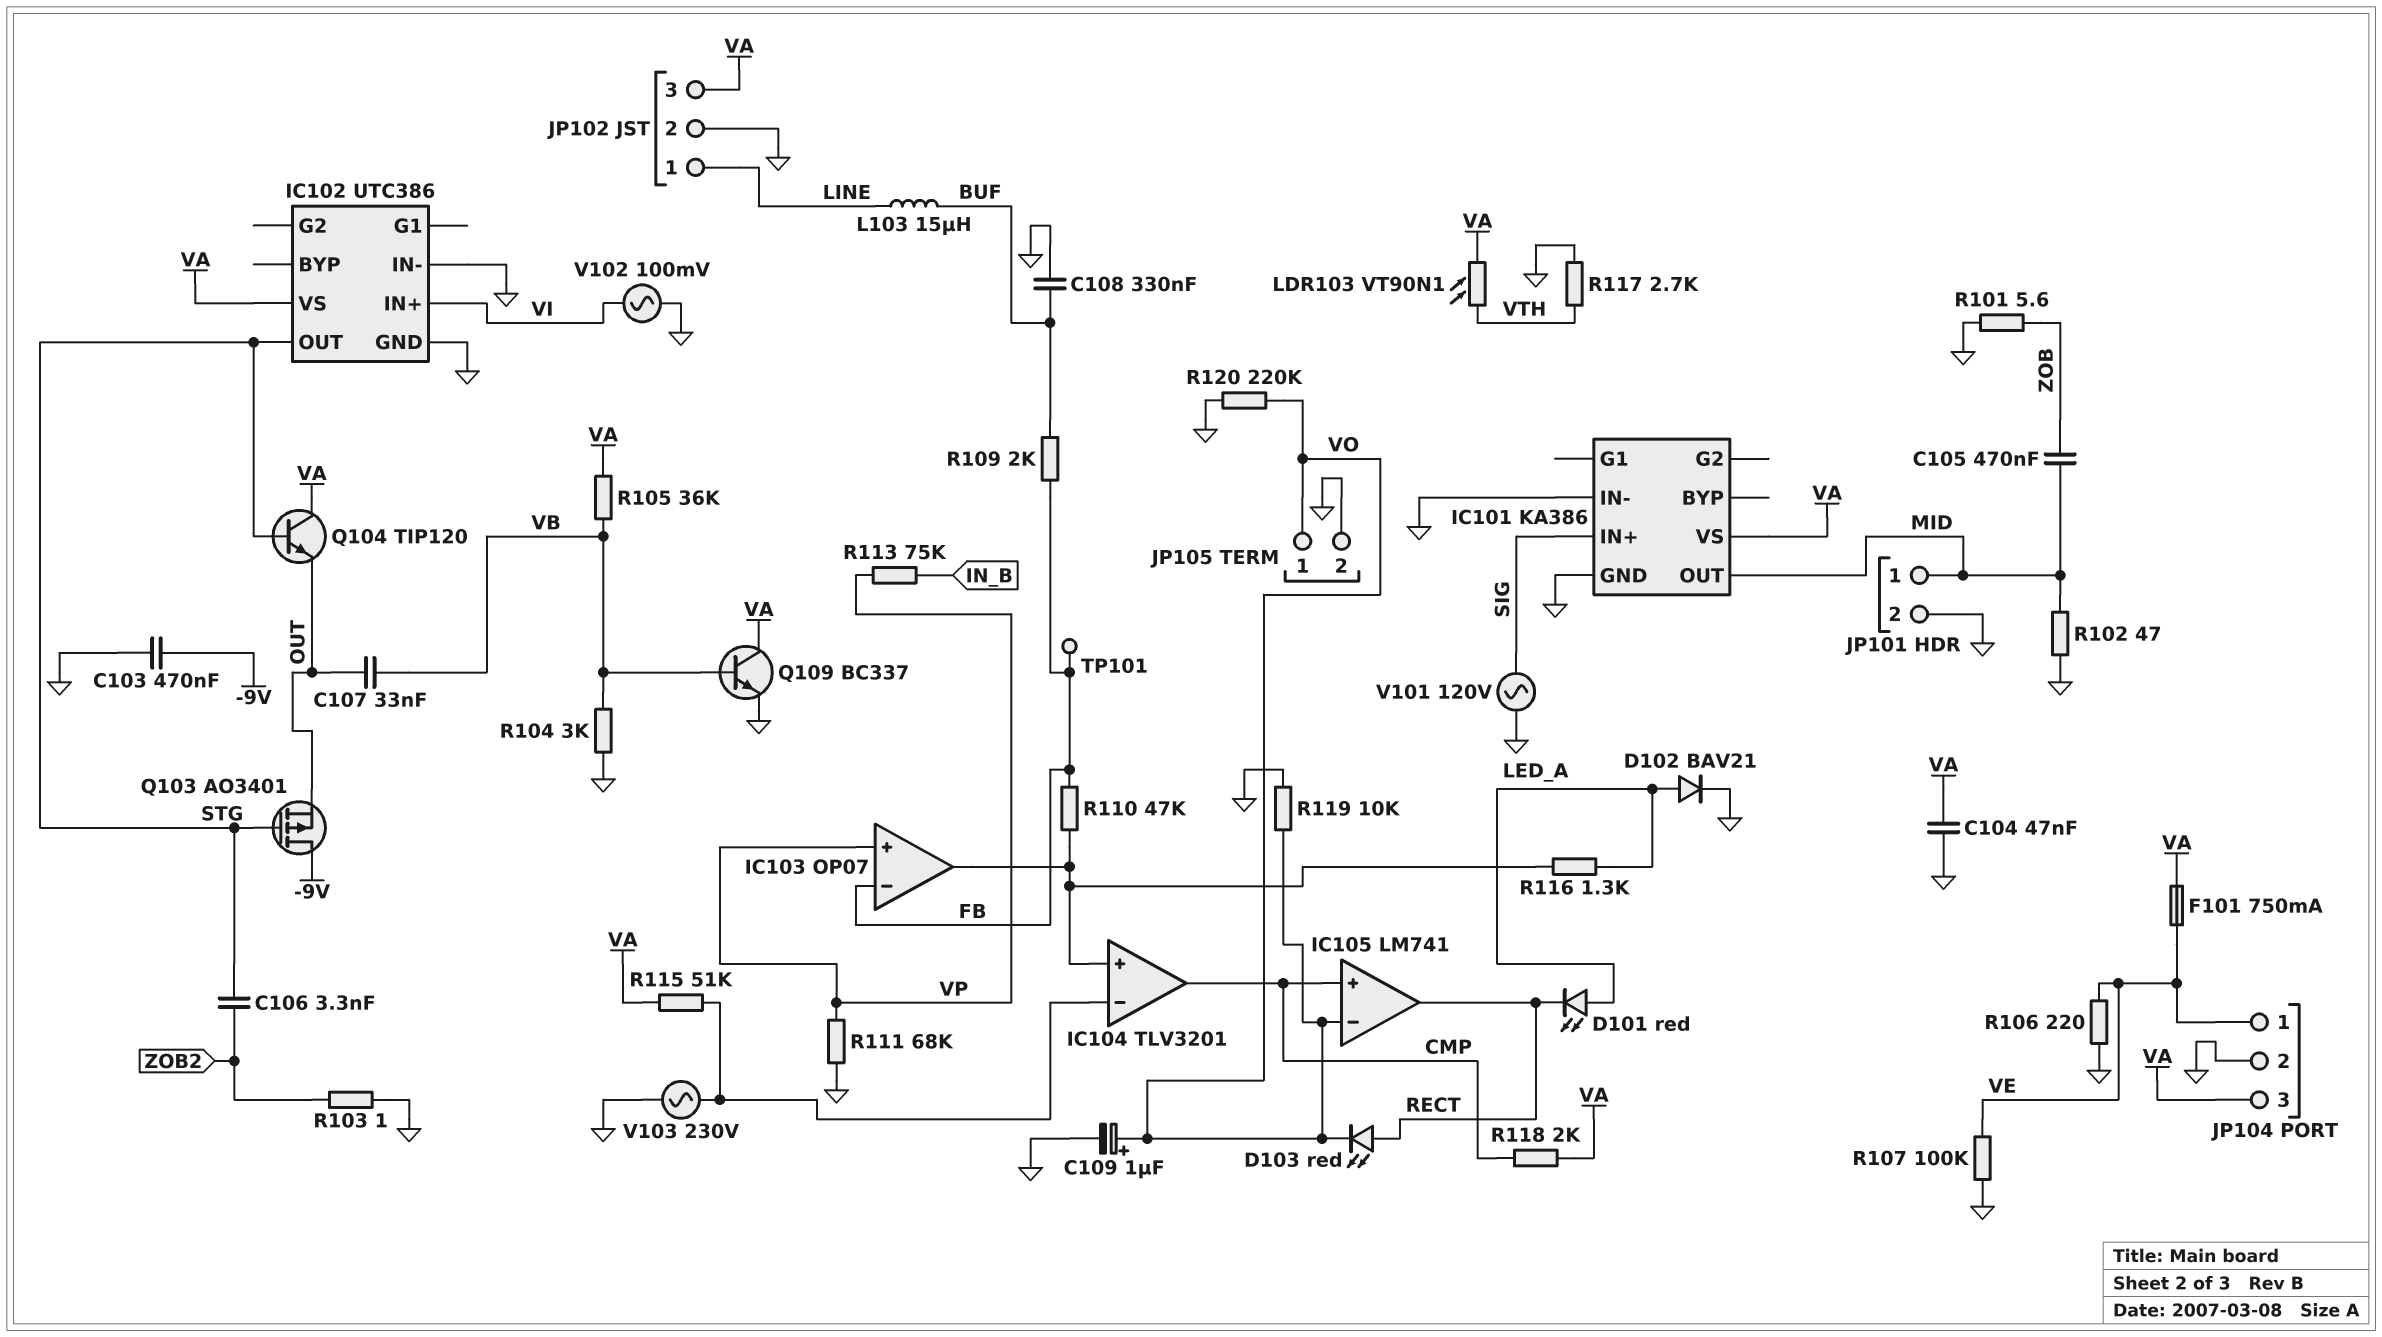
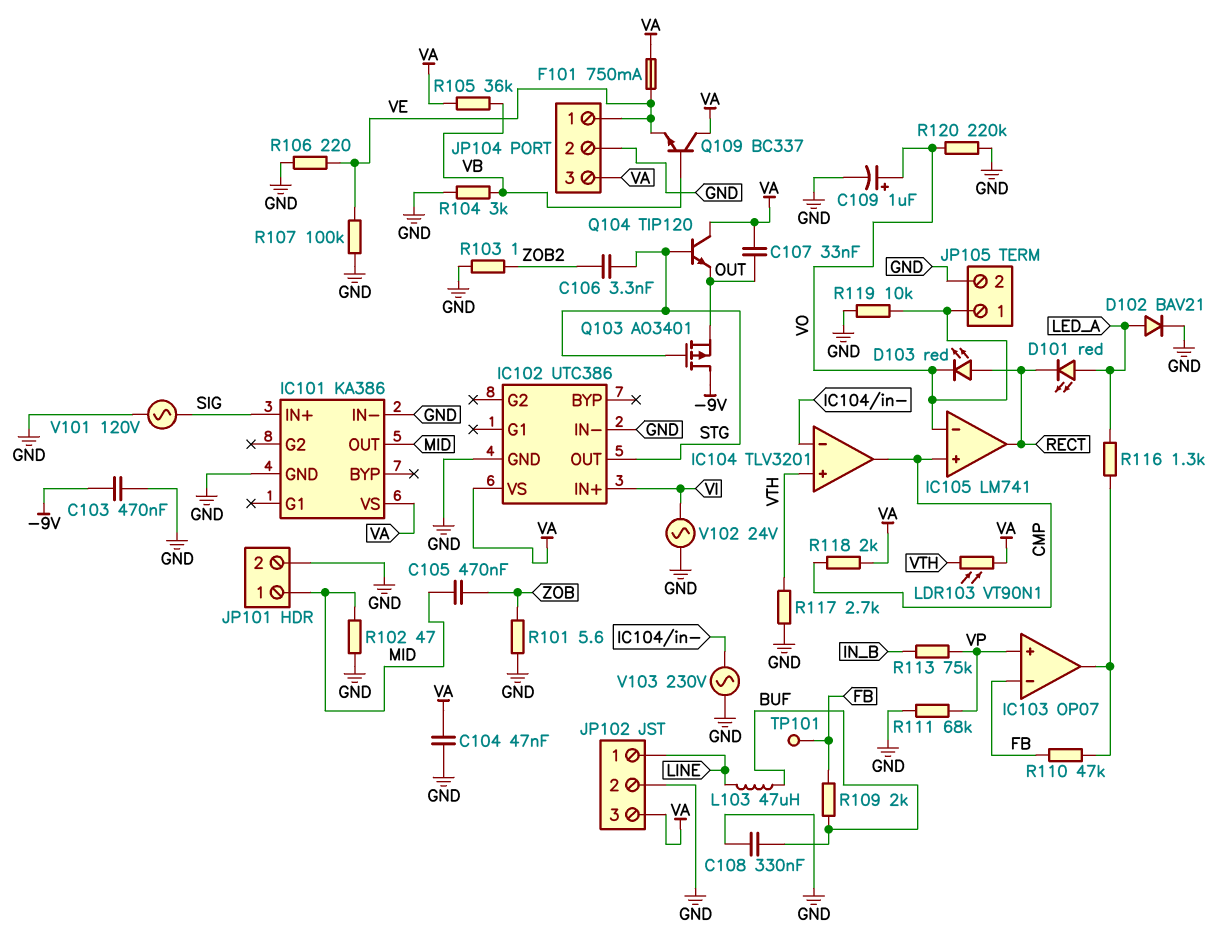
C107: 33nF (OUT, VB) -> 33nF (OUT, VA)
IC104 pin in+: IC103/out -> VTH
L103: 15uH (BUF, LINE) -> 47uH (BUF, LINE)
Q109: NPN BC337 (B VB, C VA, E GND) -> NPN BC337 (B VB, C VA, E VE)
R115: 51k (IC104/in-, VA) -> none
V102: AC 100mV (GND, VI) -> AC 24V (GND, VI)

